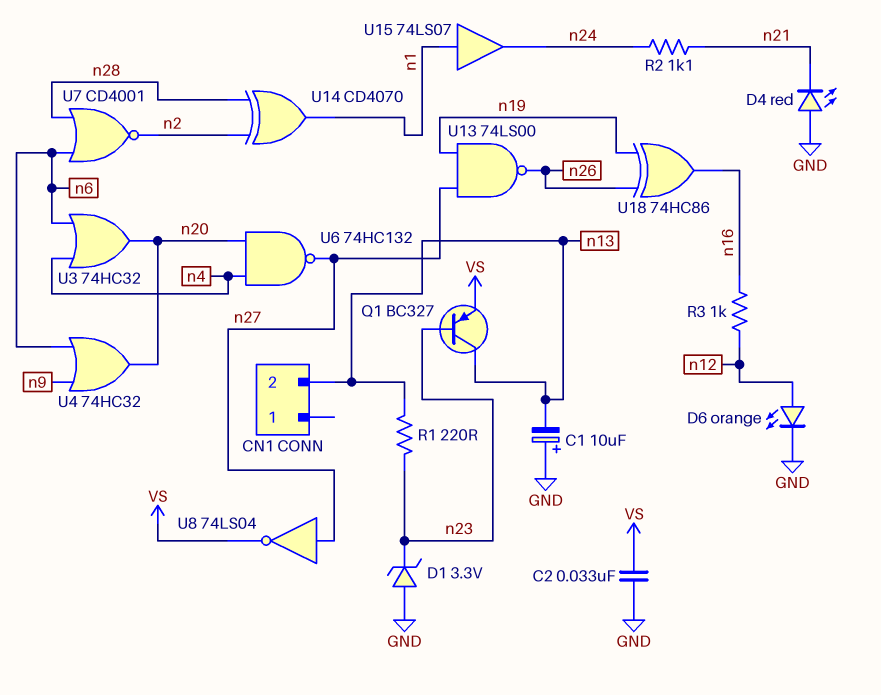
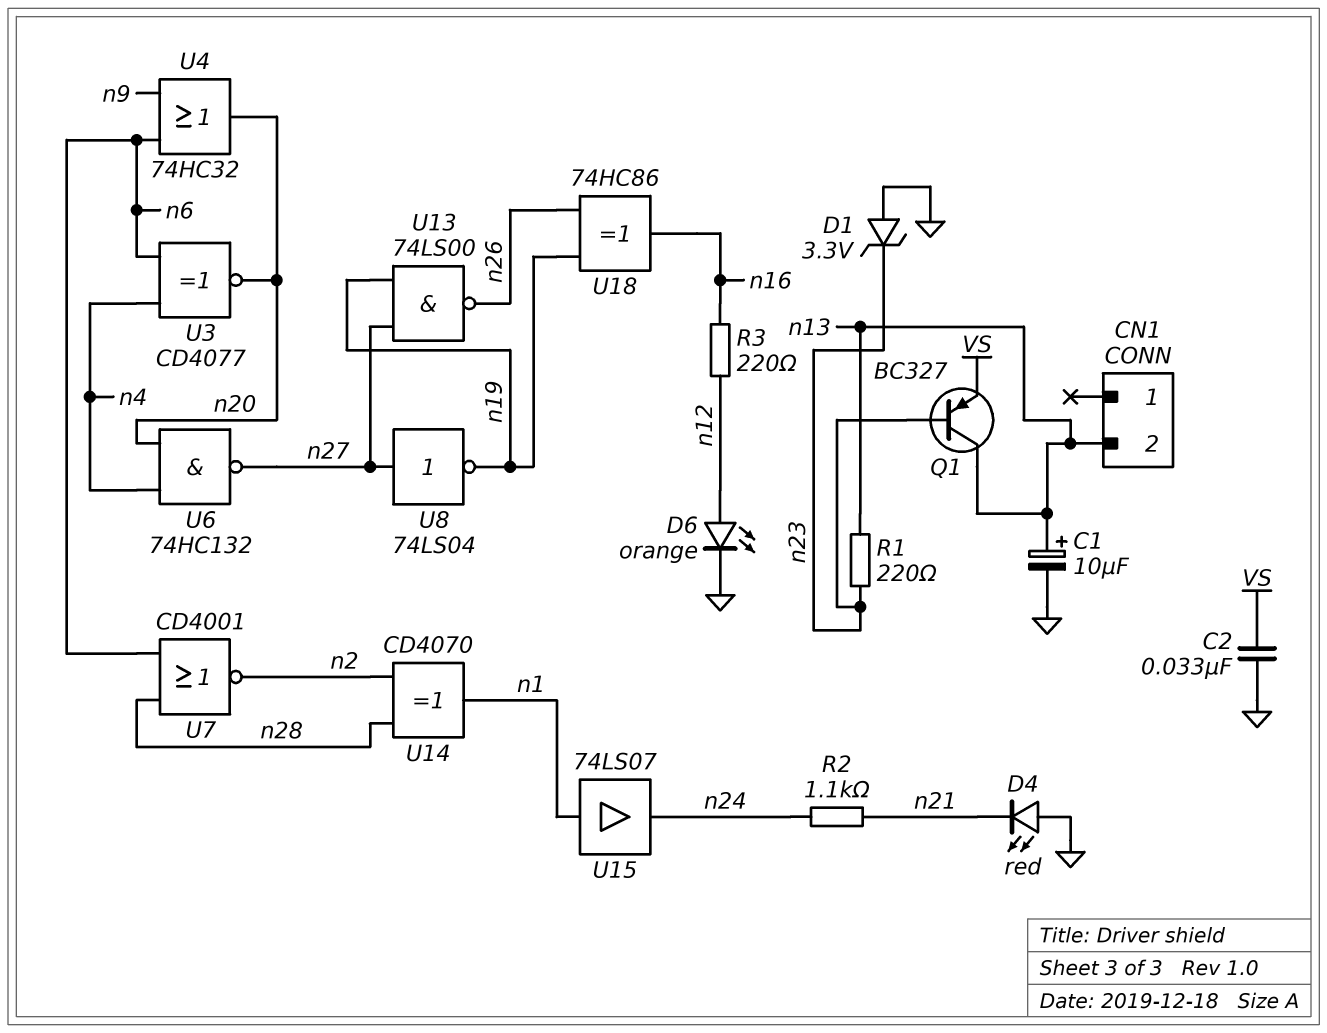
C1: 10uF (plus GND, minus n13) -> 10uF (plus n13, minus GND)
R3: 1k (n12, n16) -> 220 (n12, n16)
U3: OR 74HC32 (in n4, in n6, out n20) -> XNOR CD4077 (in n4, in n6, out n20)
U8: NOT 74LS04 (in n27, out VS) -> NOT 74LS04 (in n27, out n19)

